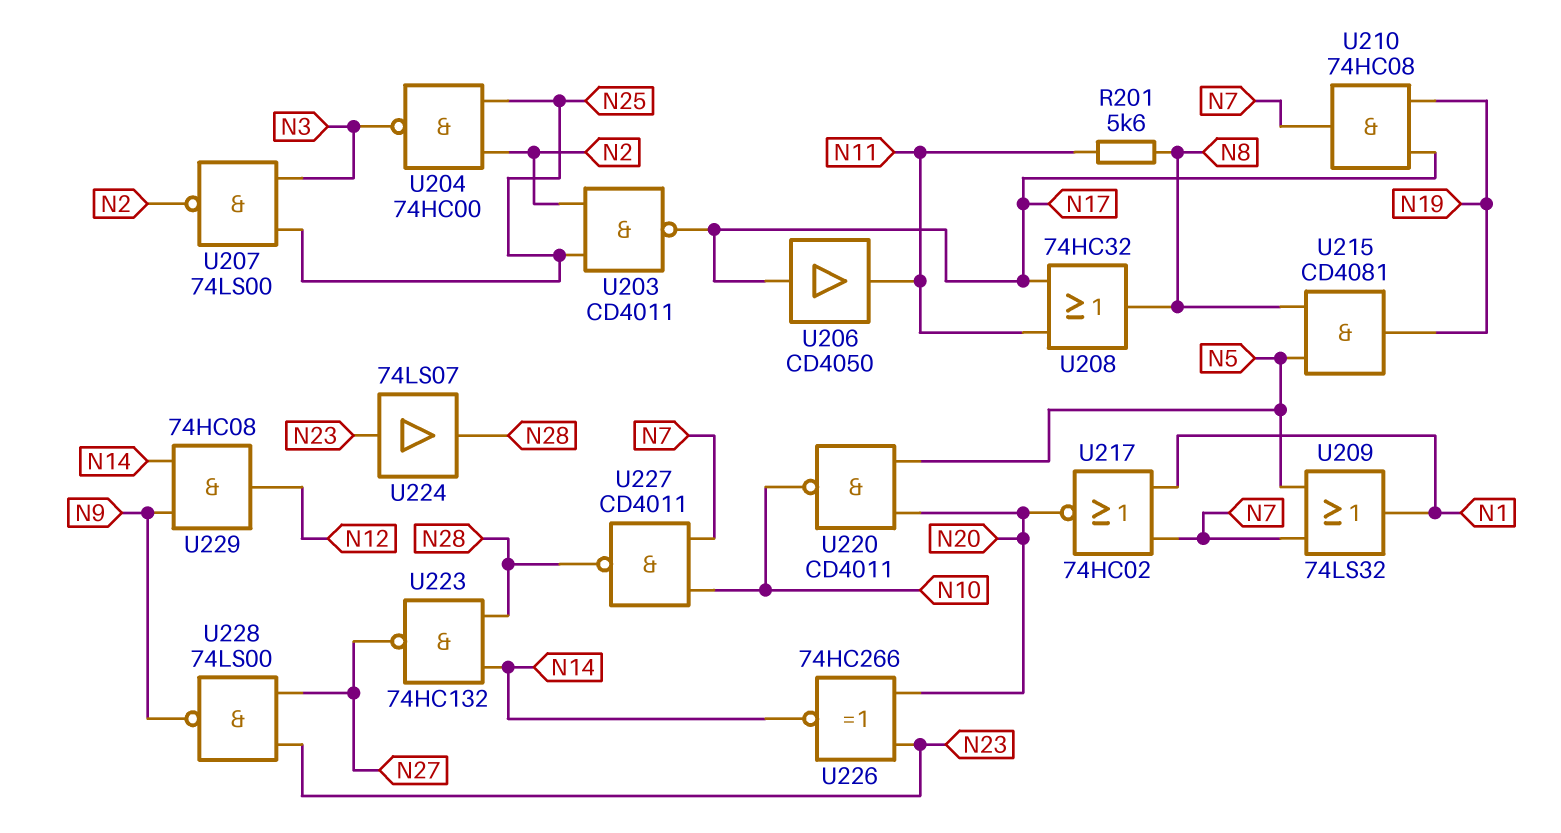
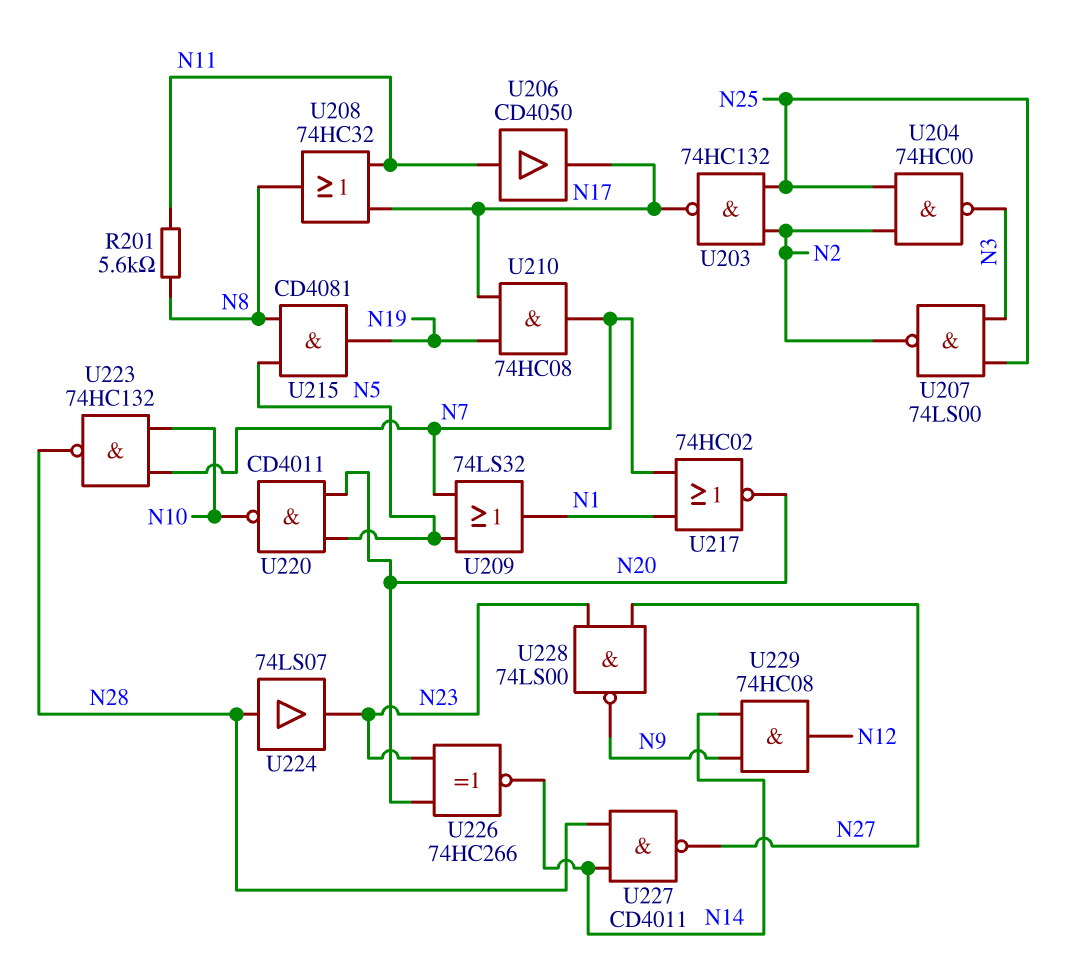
U203: NAND CD4011 (in N2, in N25, out N17) -> NAND 74HC132 (in N2, in N25, out N17)
U206: buffer CD4050 (in N17, out N11) -> buffer CD4050 (in N11, out N17)
U223: NAND 74HC132 (in N14, in N28, out N27) -> NAND 74HC132 (in N7, in N10, out N28)
U224: buffer 74LS07 (in N23, out N28) -> buffer 74LS07 (in N28, out N23)
U227: NAND CD4011 (in N7, in N10, out N28) -> NAND CD4011 (in N14, in N28, out N27)

